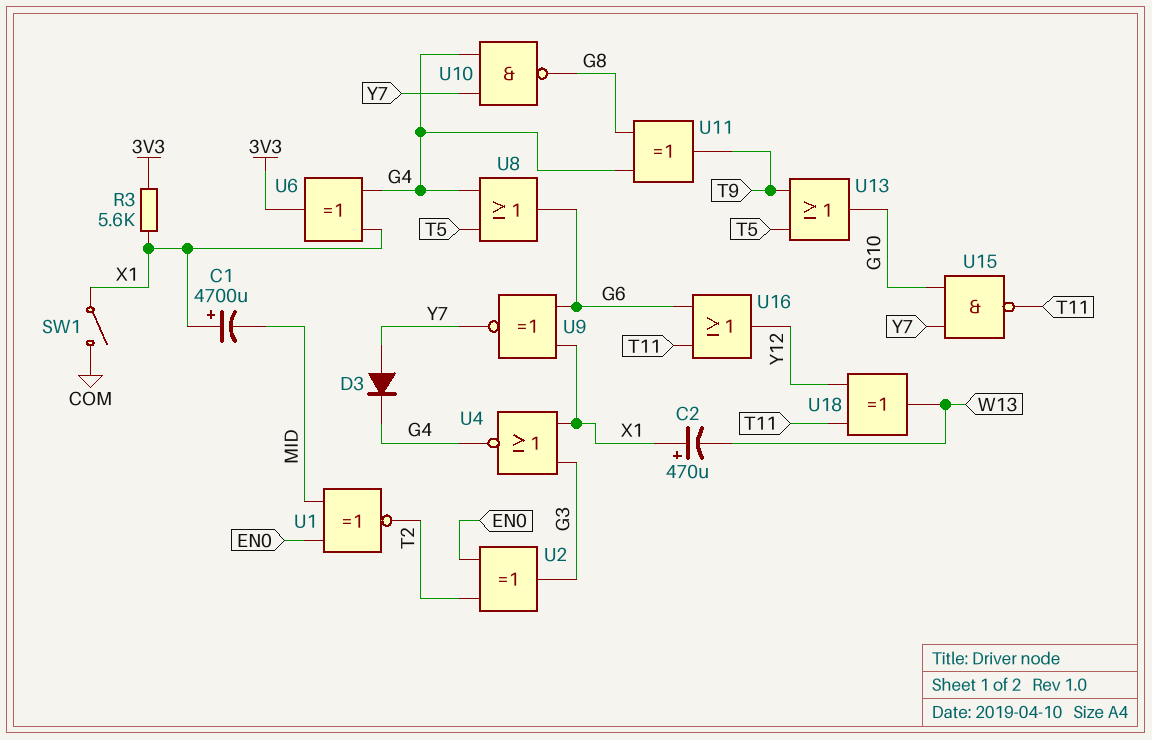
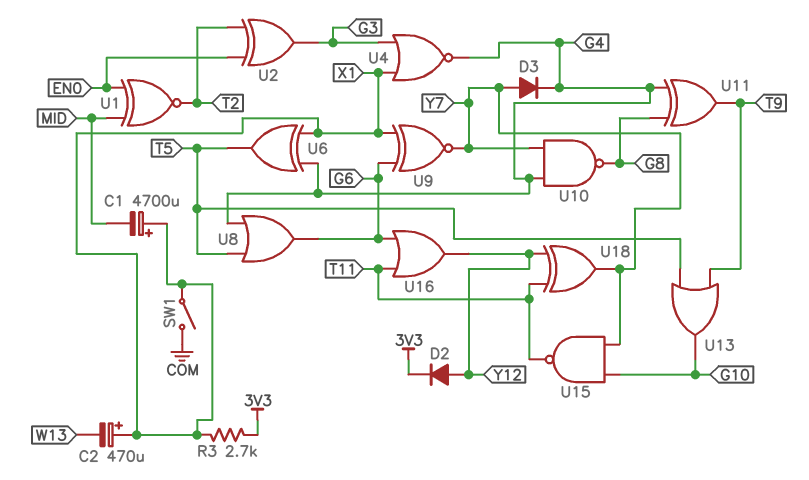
D2: none -> diode (A Y12, K 3V3)
R3: 5.6k (3V3, X1) -> 2.7k (3V3, X1)
U6: XOR (in G4, in X1, out 3V3) -> XOR (in G4, in X1, out T5)
U18: XOR (in T11, in Y12, out W13) -> XOR (in T11, in Y12, out Y7)

